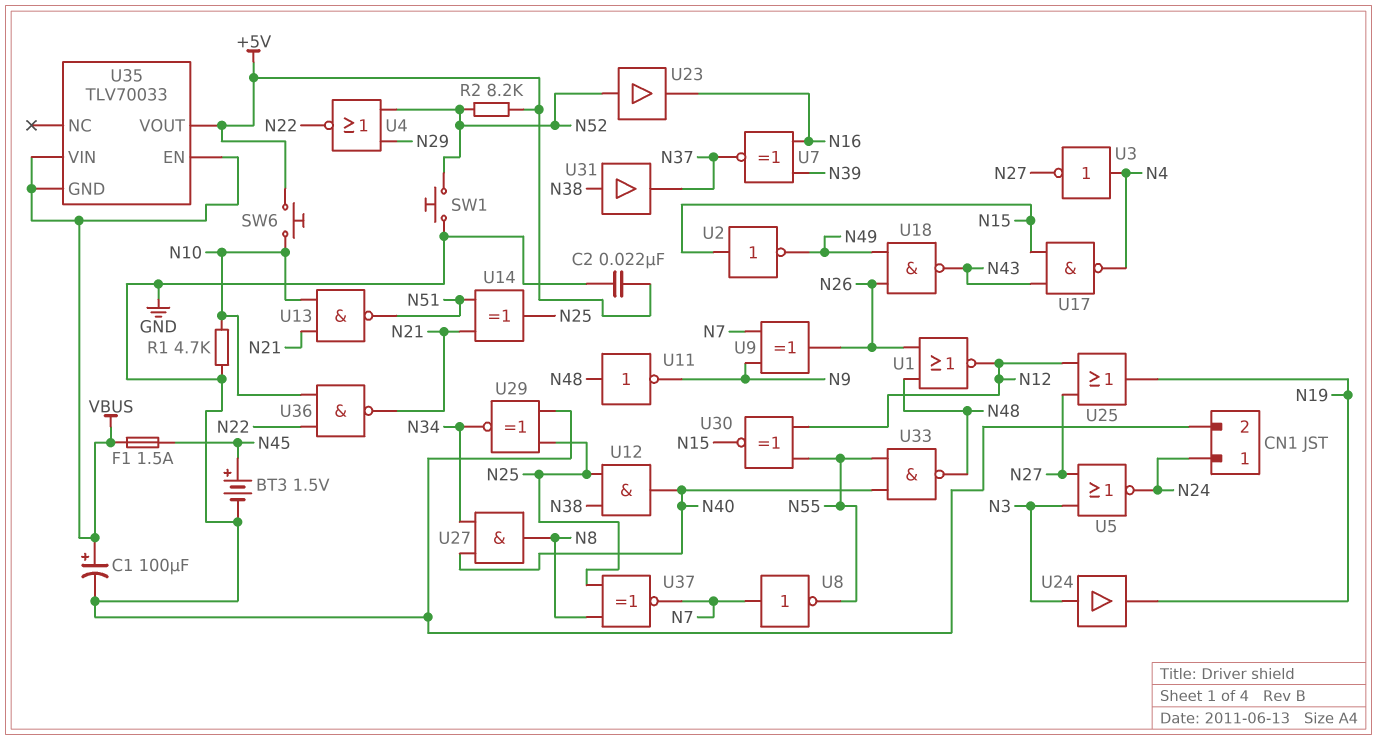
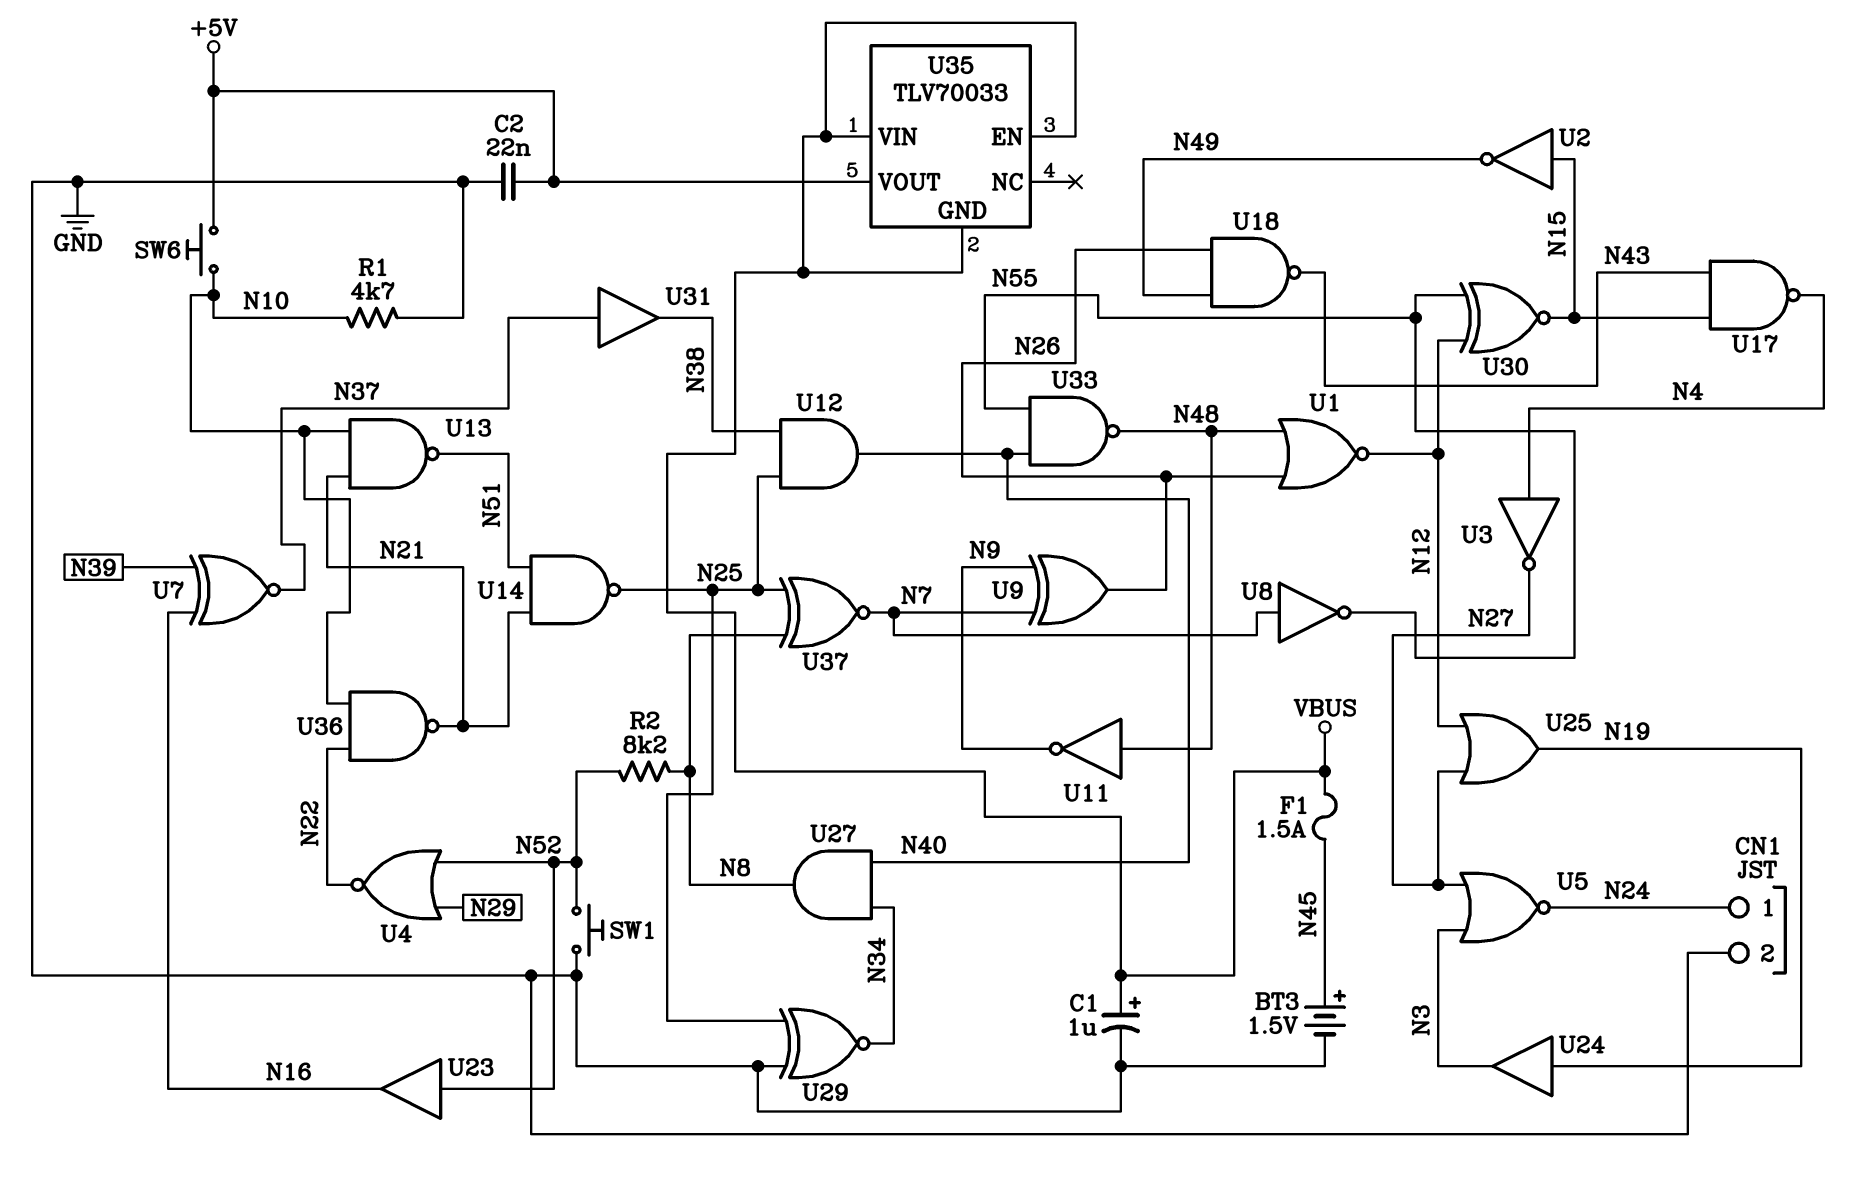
C1: 100uF (plus VBUS, minus GND) -> 1uF (plus VBUS, minus GND)
R2: 8.2k (+5V, N52) -> 8.2k (N8, N52)
U14: XOR (in N21, in N51, out N25) -> NAND (in N21, in N51, out N25)
U24: buffer (in N3, out N19) -> buffer (in N19, out N3)
U31: buffer (in N38, out N37) -> buffer (in N37, out N38)

